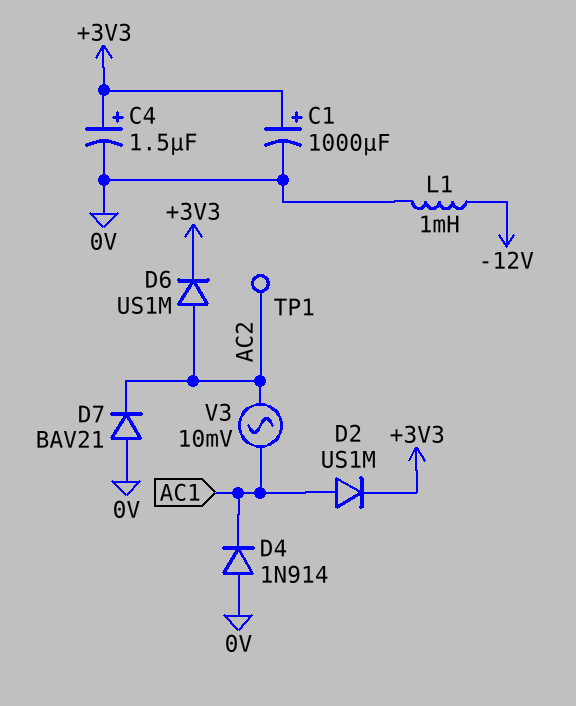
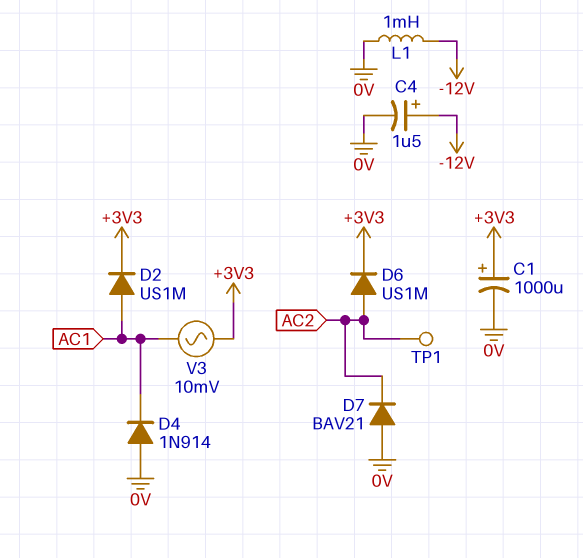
C4: 1.5uF (plus +3V3, minus 0V) -> 1.5uF (plus -12V, minus 0V)
V3: AC 10mV (AC1, AC2) -> AC 10mV (+3V3, AC1)

